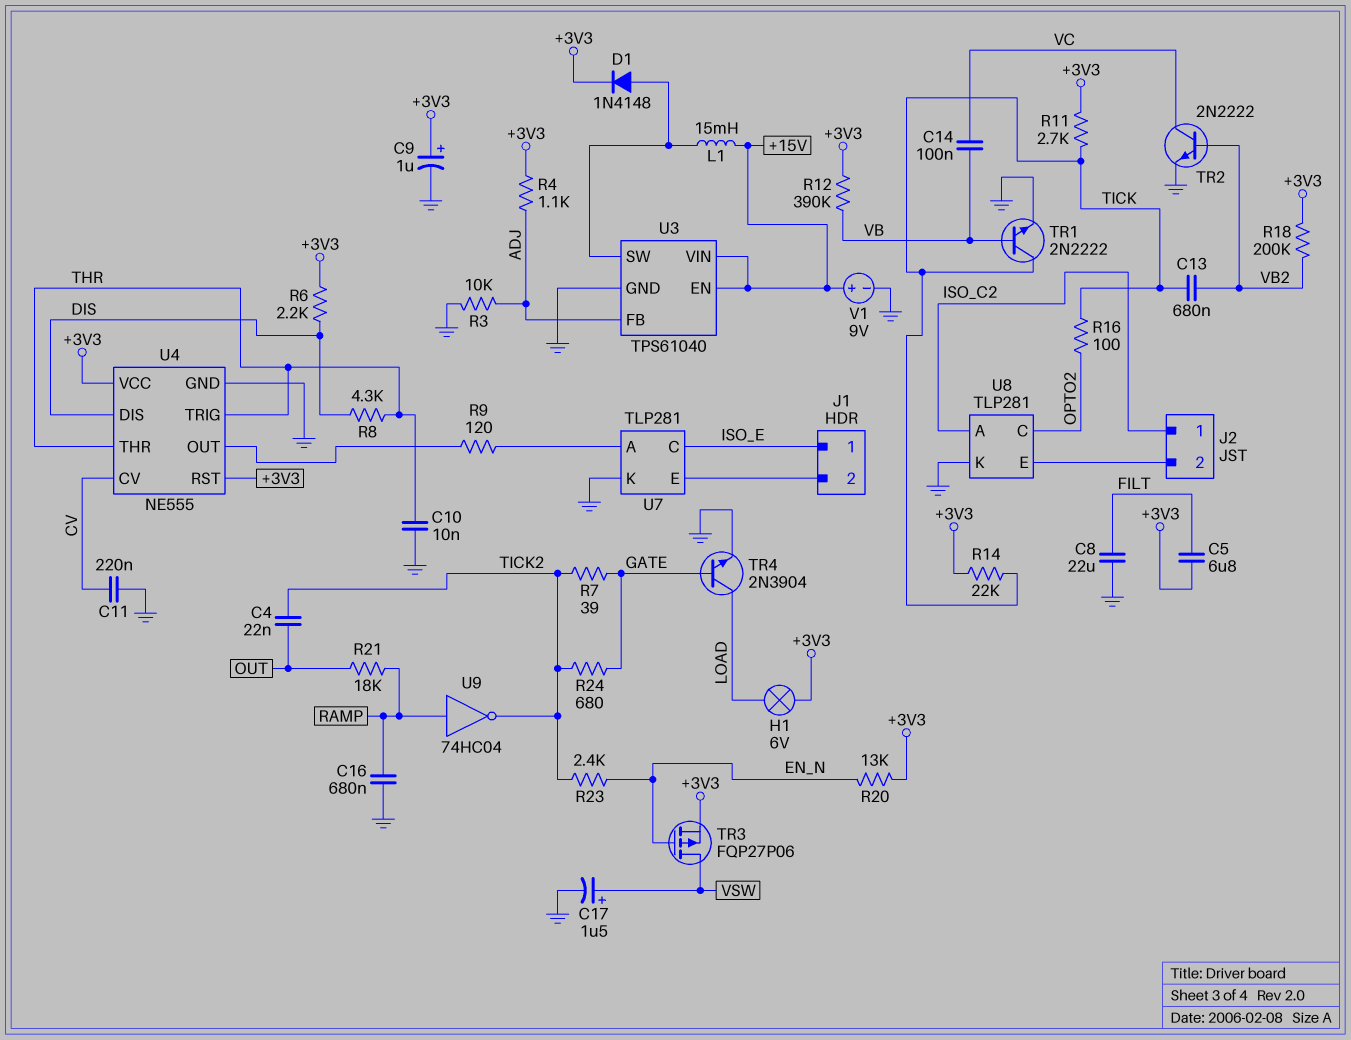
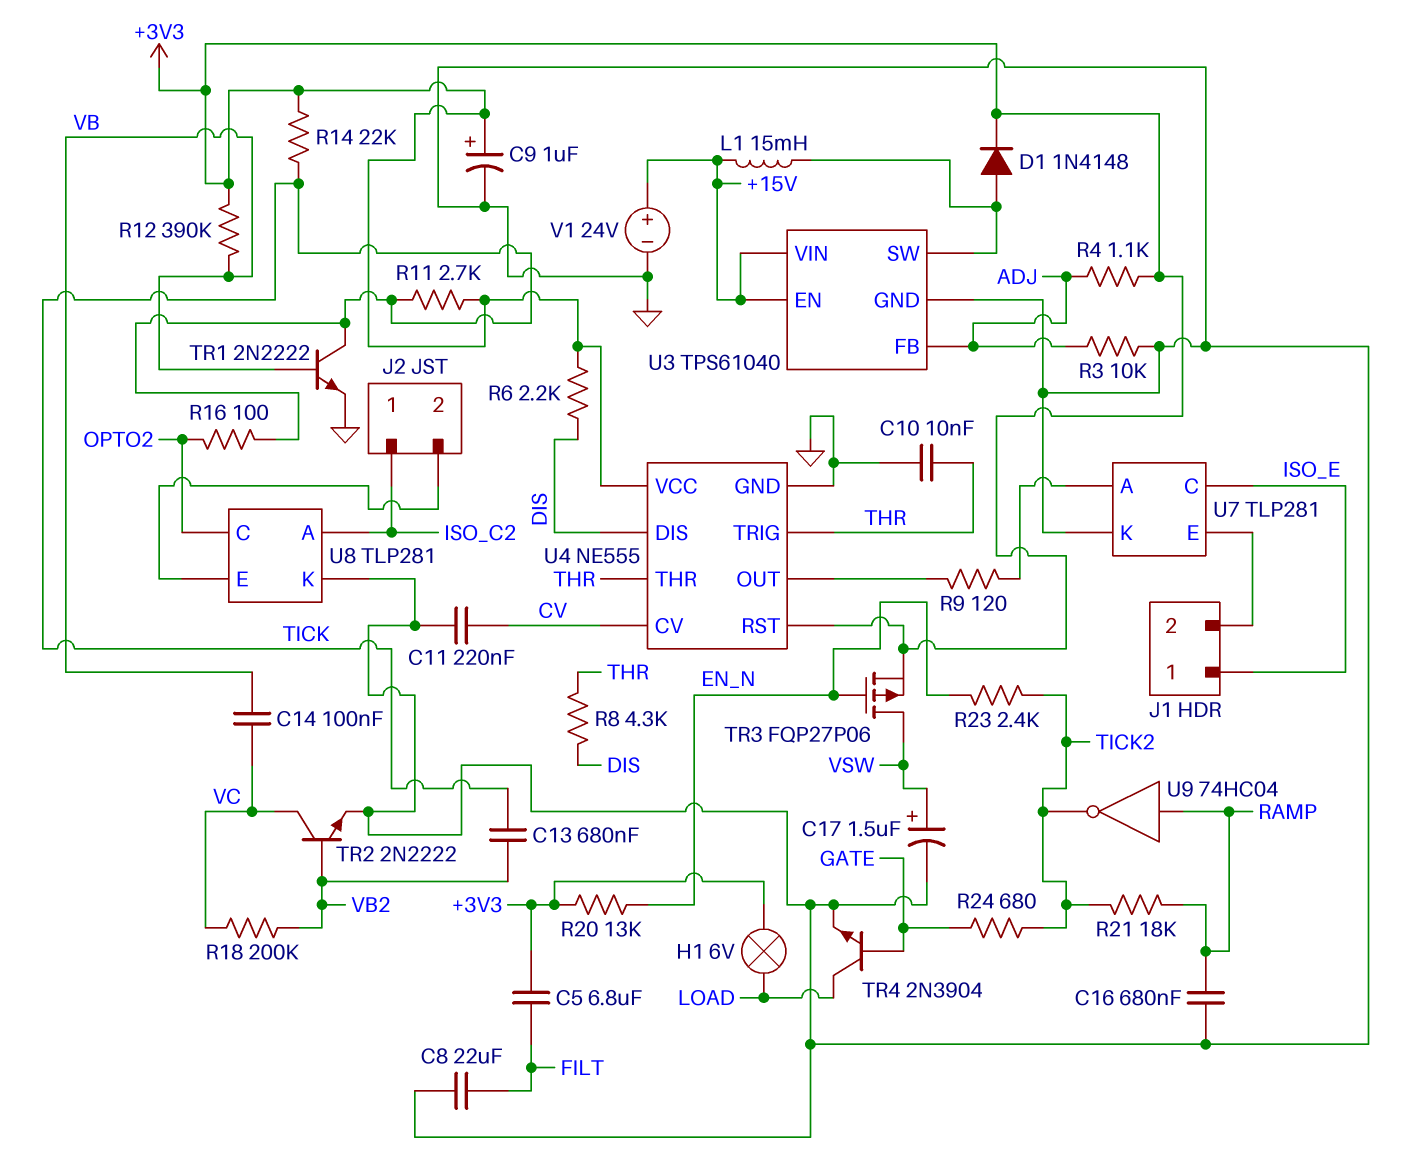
C4: 22nF (OUT, TICK2) -> none
R7: 39 (GATE, TICK2) -> none
R18: 200k (+3V3, VB2) -> 200k (VB2, VC)
R21: 18k (OUT, RAMP) -> 18k (RAMP, TICK2)
V1: 9V (plus +15V, minus GND) -> 24V (plus +15V, minus GND)

